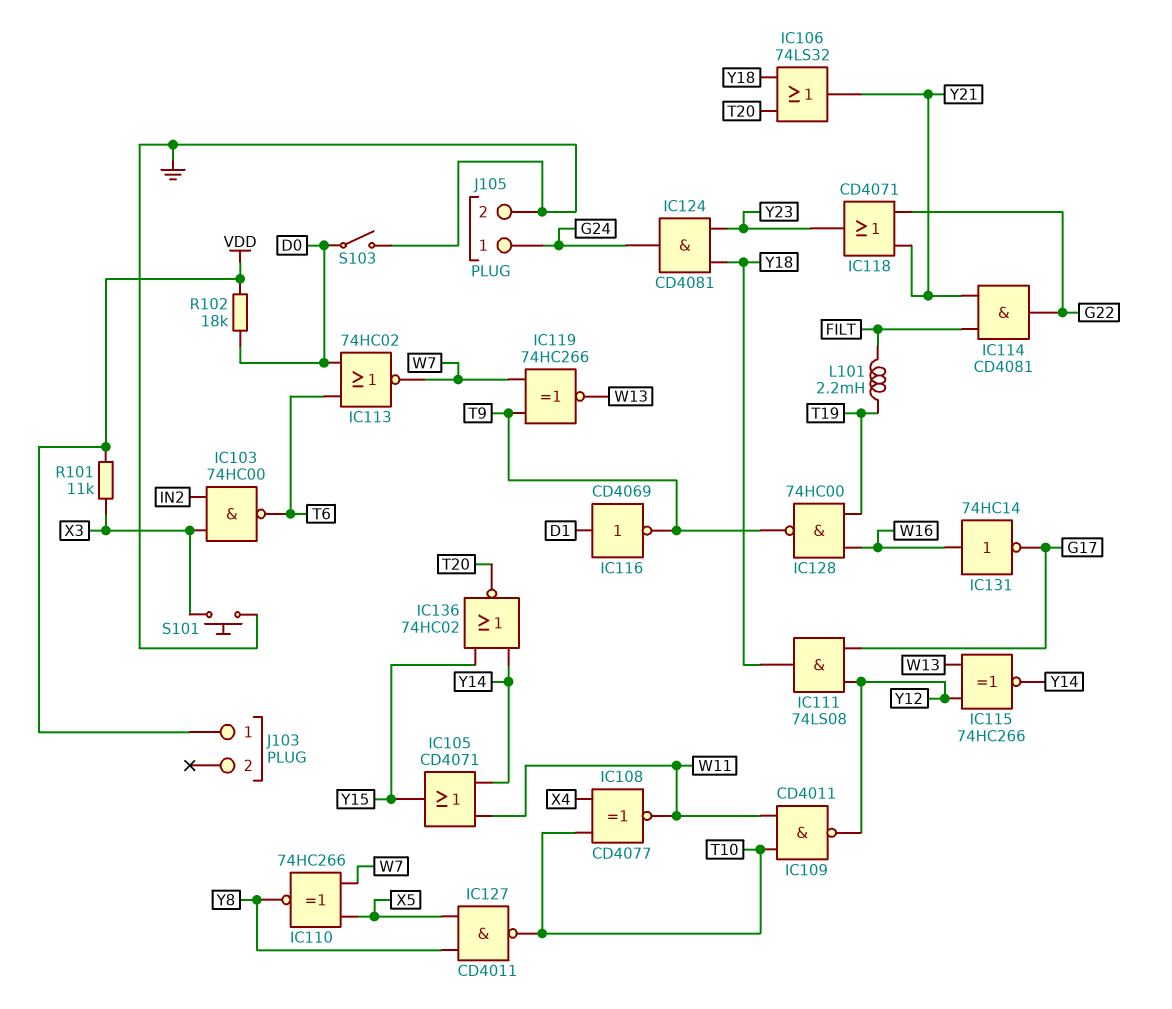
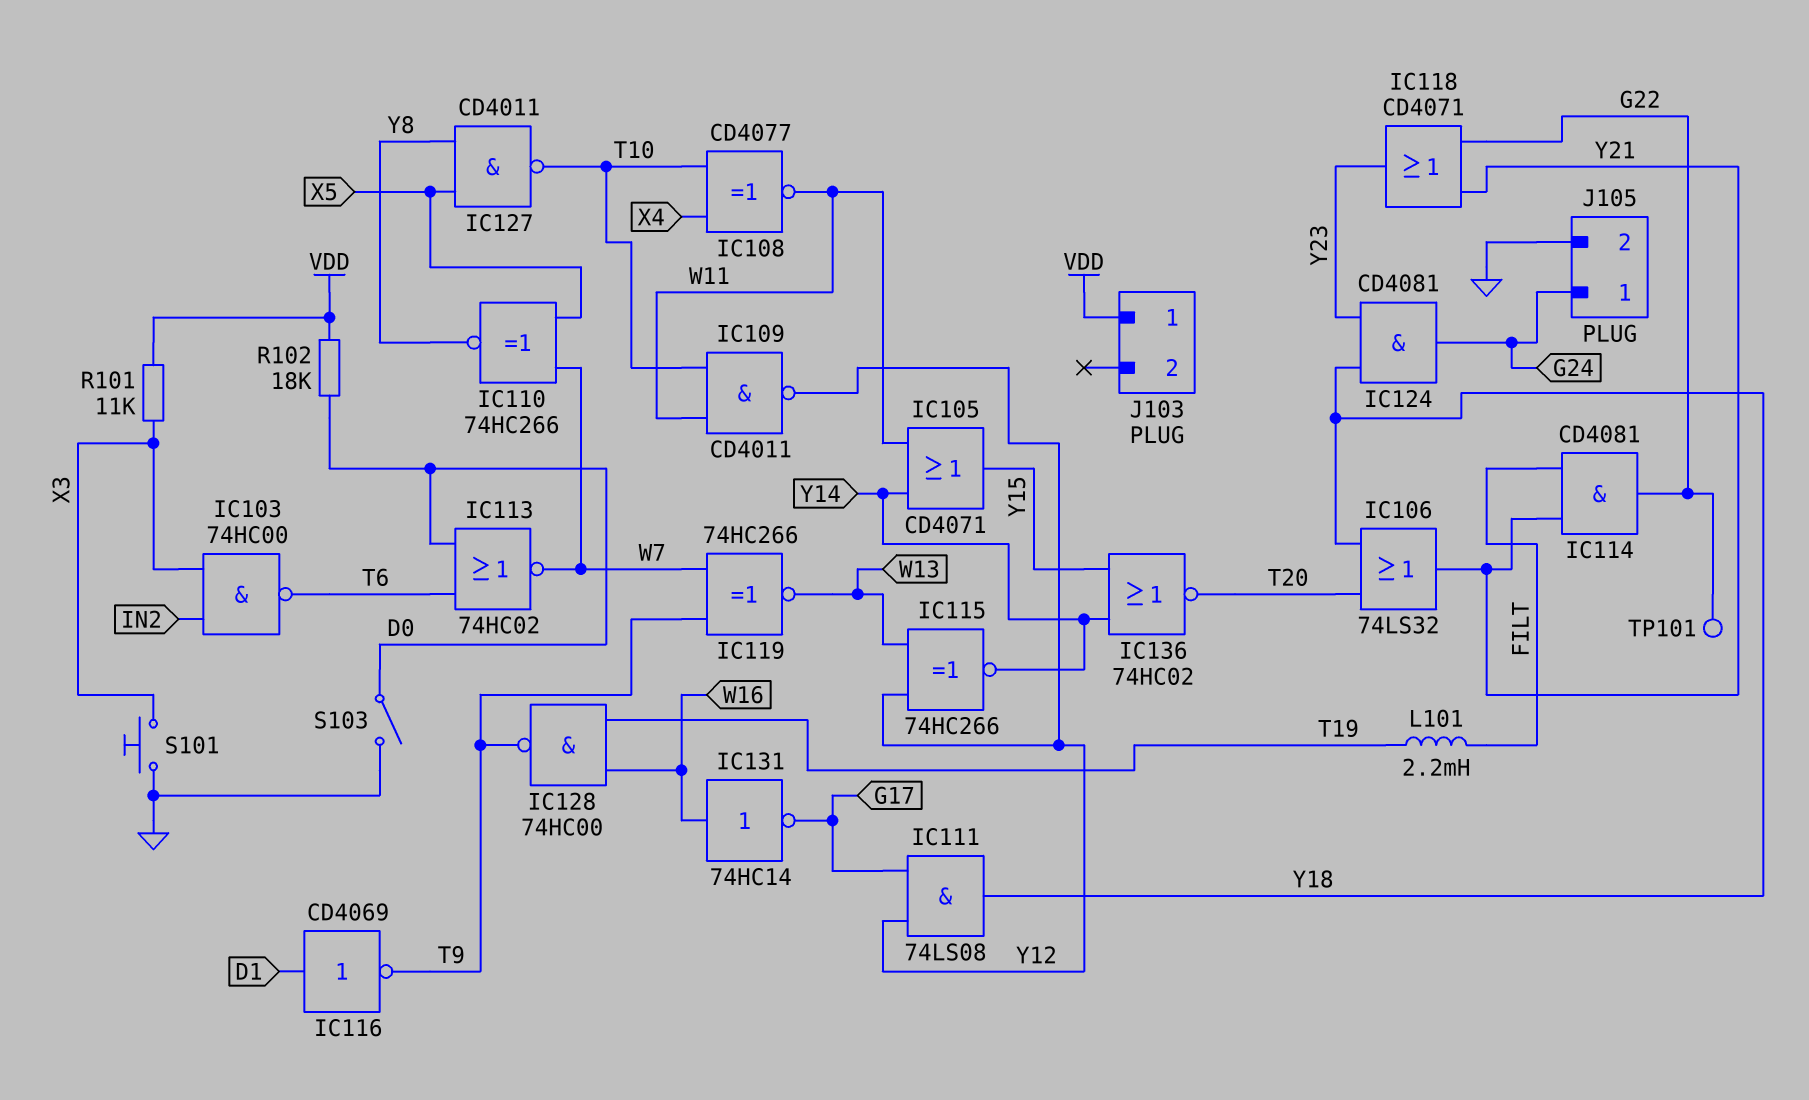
TP101: none -> test point (G22)

